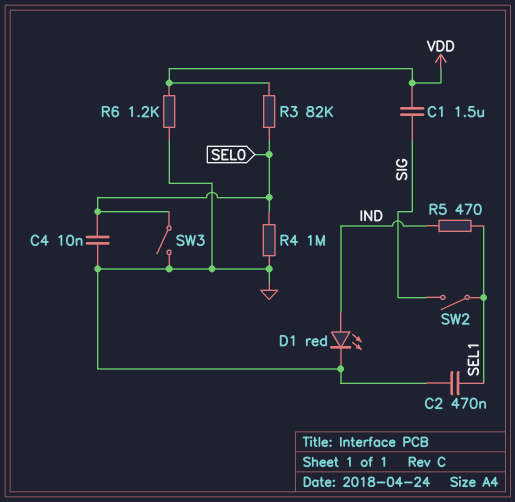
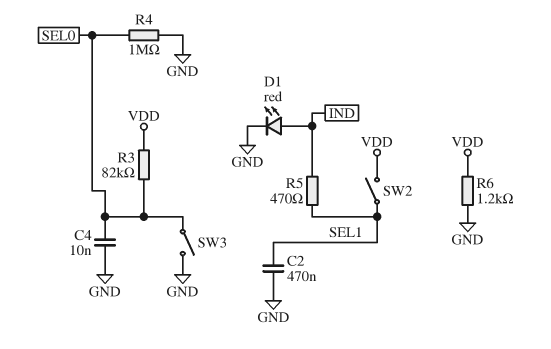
C1: 1.5uF (SIG, VDD) -> none
SW2: switch (SEL1, SIG) -> switch (SEL1, VDD)

